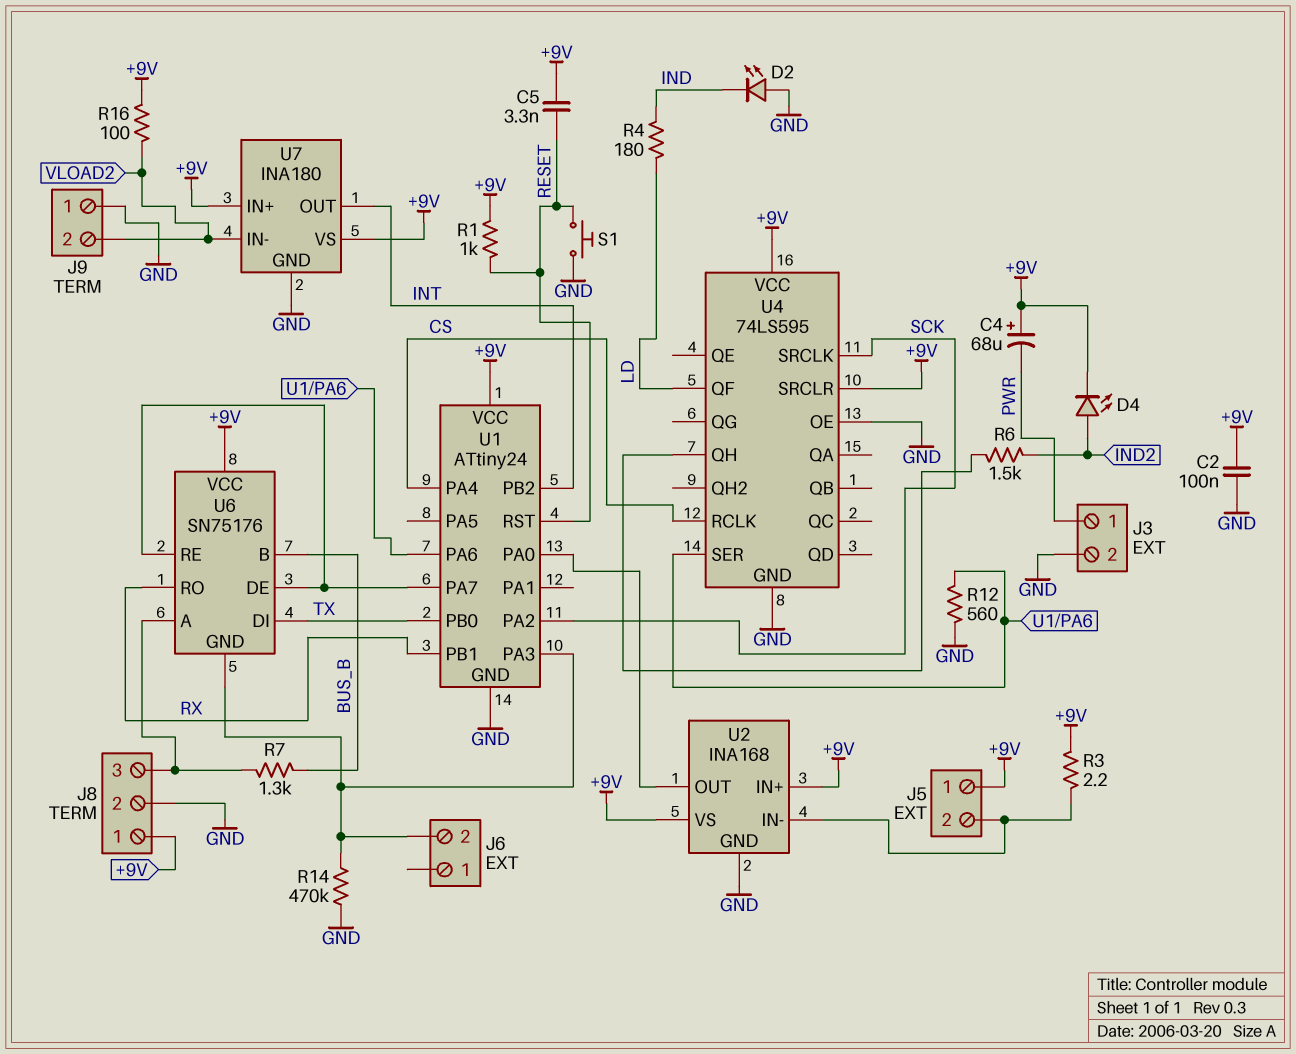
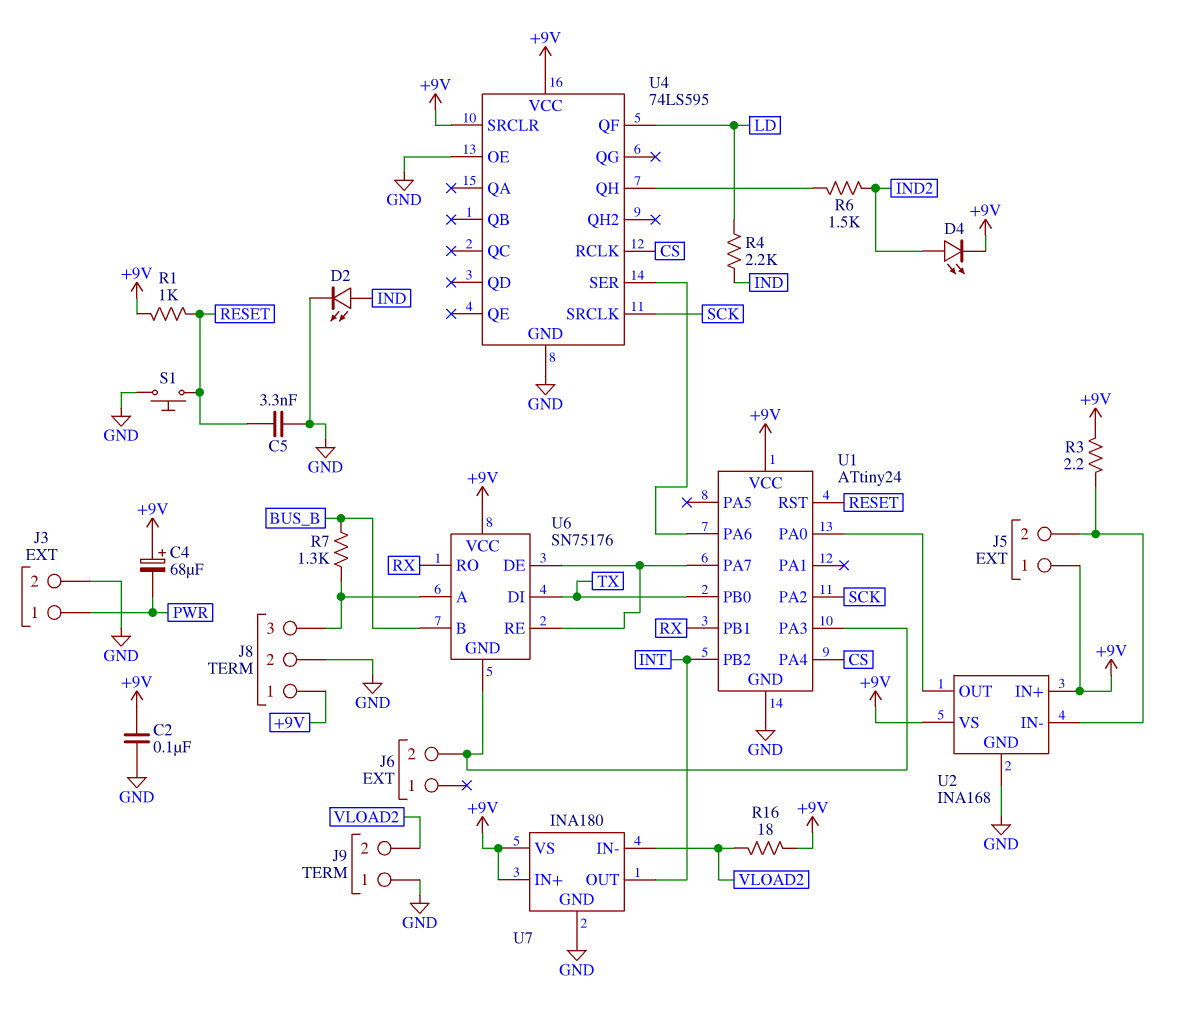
C5: 3.3nF (+9V, RESET) -> 3.3nF (GND, RESET)
D2: LED (A GND, K IND) -> LED (A IND, K GND)
R4: 180 (IND, LD) -> 2.2k (IND, LD)
R12: 560 (GND, U1/PA6) -> none
R14: 470k (GND, J6/2) -> none
R16: 100 (+9V, VLOAD2) -> 18 (+9V, VLOAD2)

